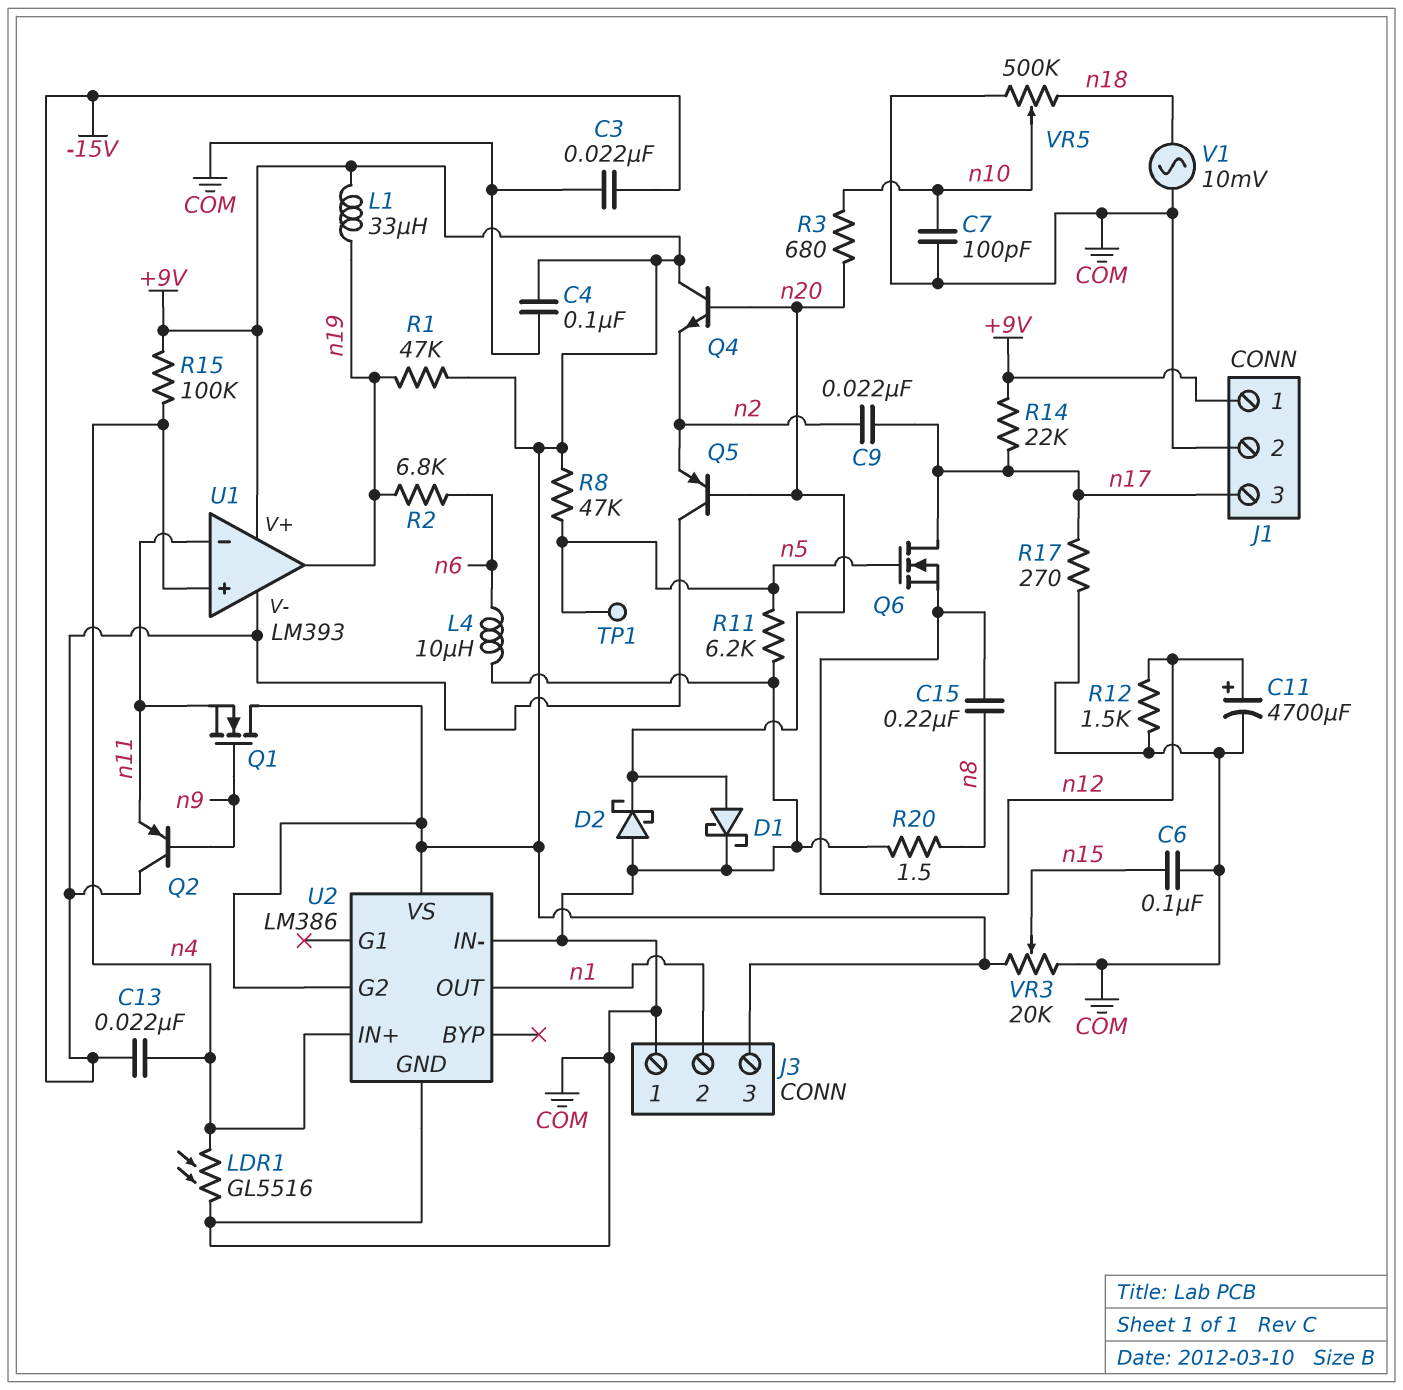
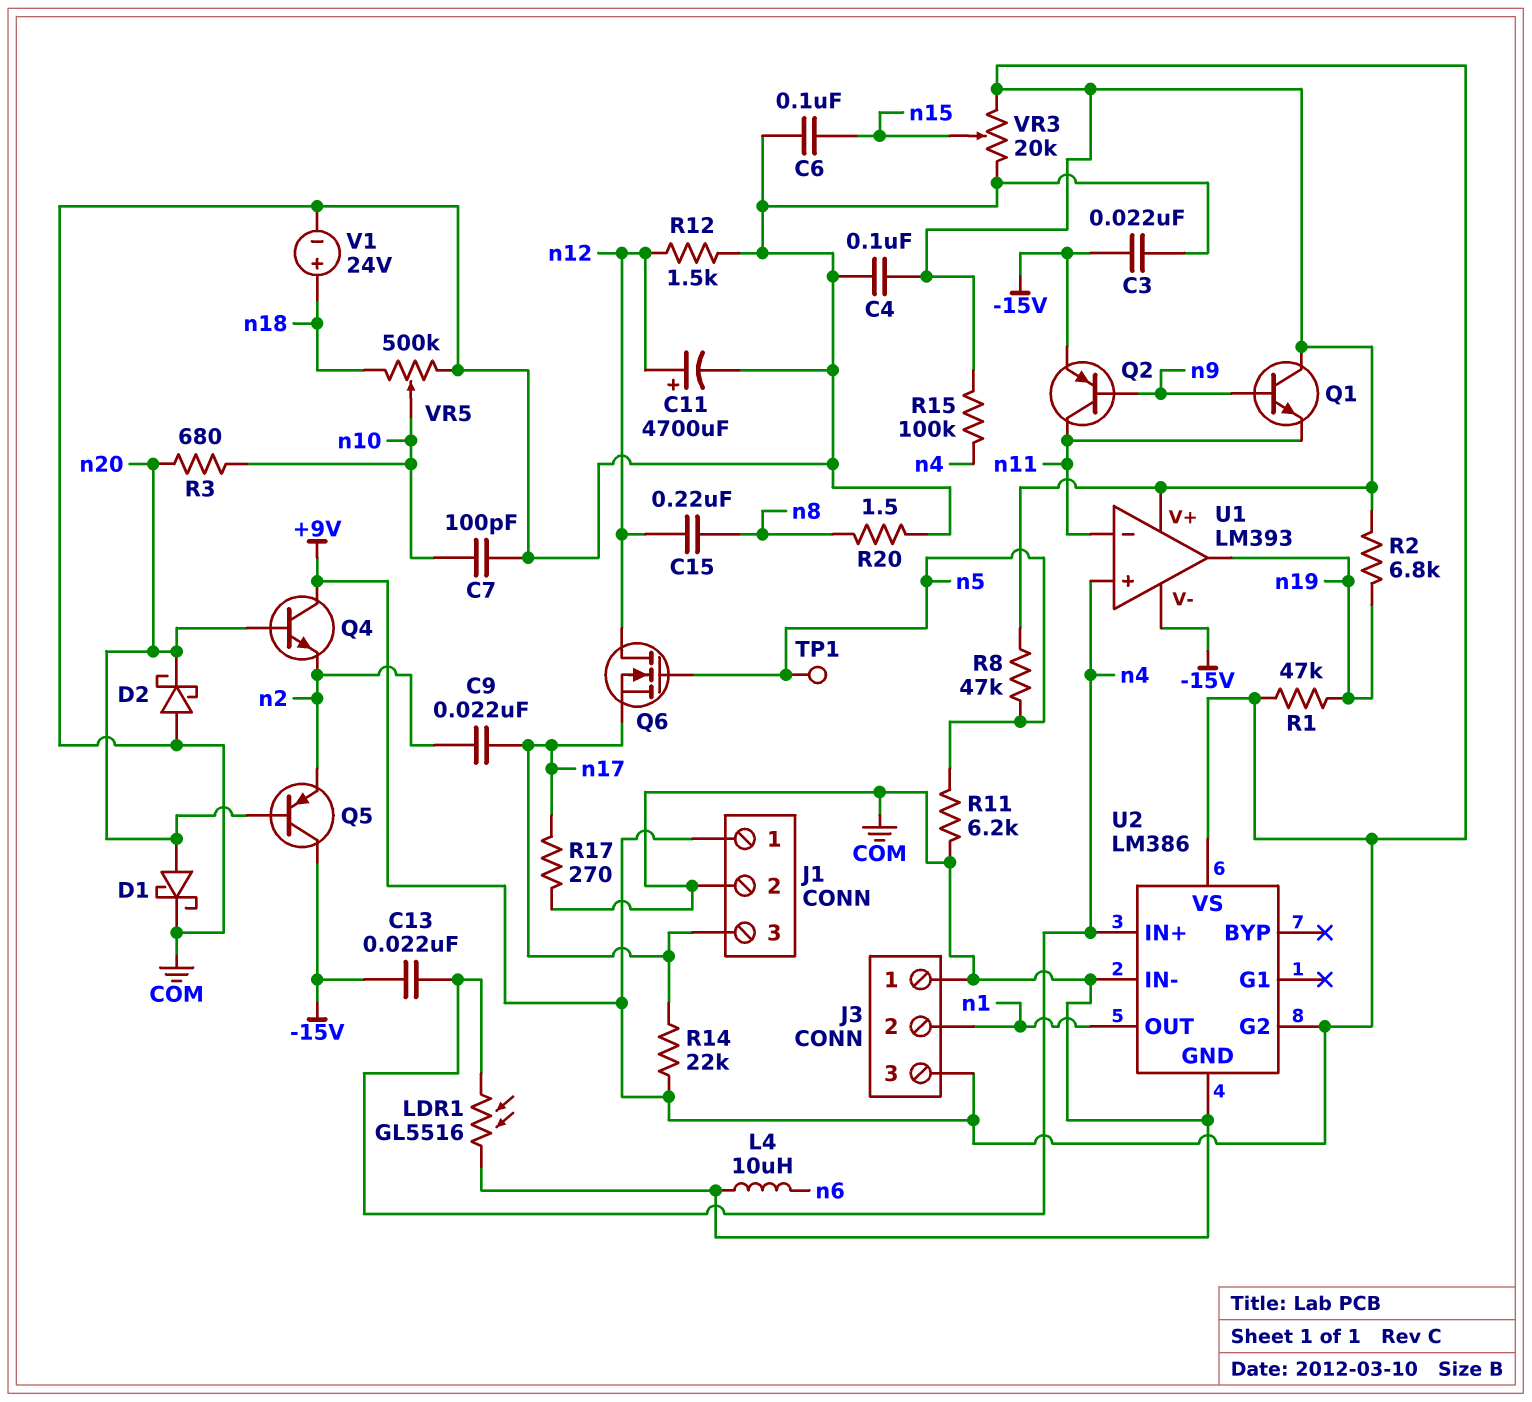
L1: 33uH (+9V, n19) -> none
Q1: NMOS (G n9, D +9V, S n11) -> NPN (B n9, C +9V, E n11)
Q2: PNP (B n9, C -15V, E n11) -> PNP (B n9, C n11, E -15V)
Q6: NMOS (G n5, D n17, S n12) -> NMOS (G n5, D n12, S n17)
R2: 6.8k (n6, n19) -> 6.8k (+9V, n19)
V1: AC 10mV (COM, n18) -> 24V (plus n18, minus COM)

